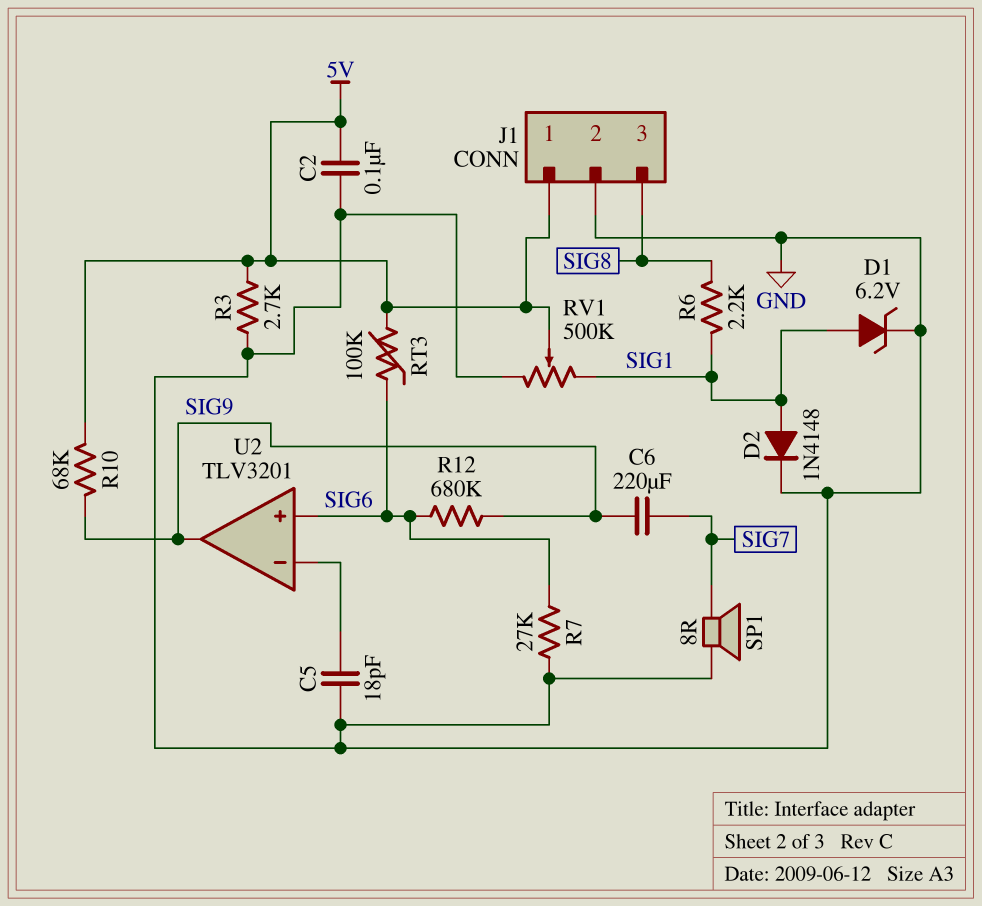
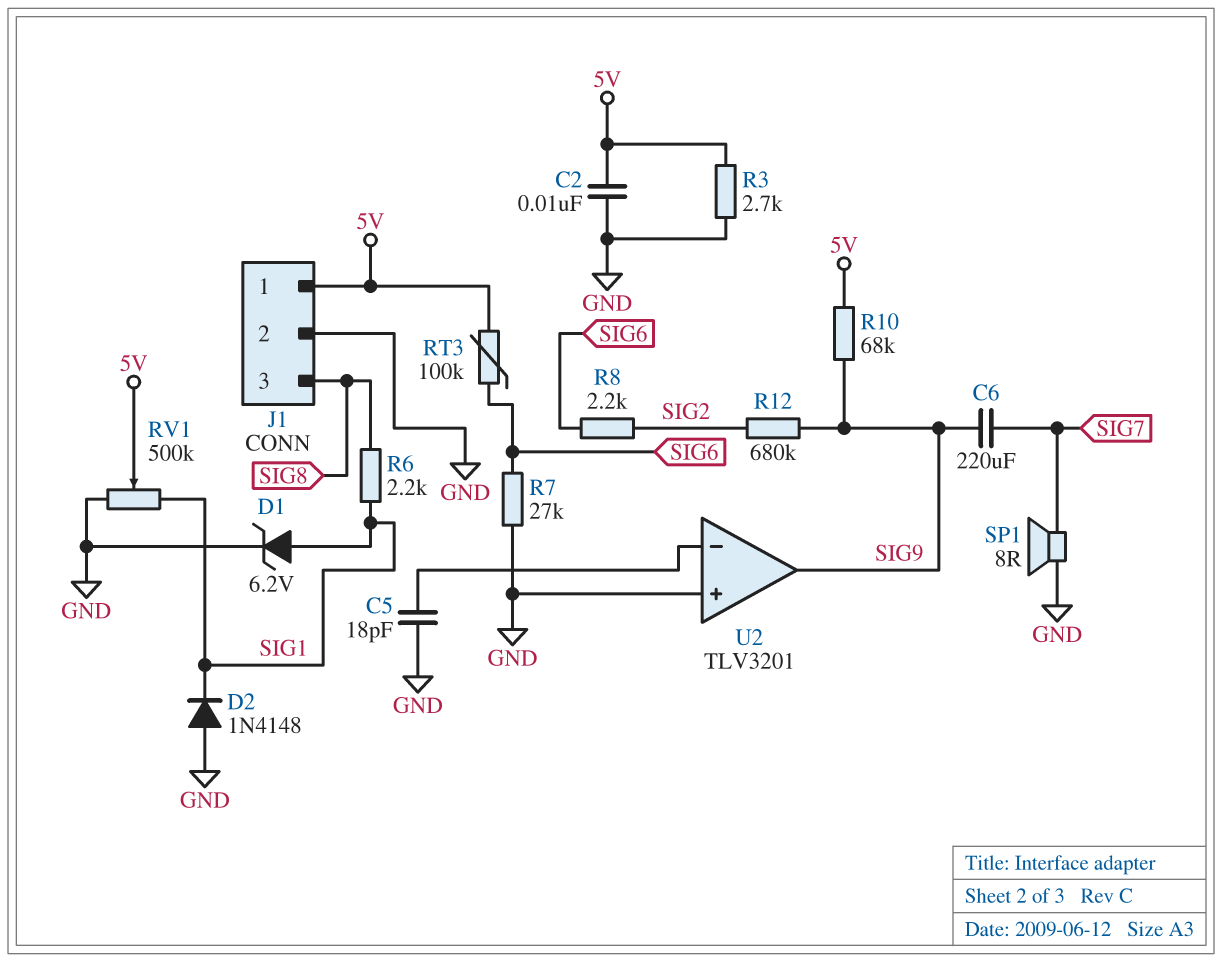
C2: 100nF (5V, GND) -> 10nF (5V, GND)
D2: diode 1N4148 (A SIG1, K GND) -> diode 1N4148 (A GND, K SIG1)
R8: none -> 2.2k (SIG2, SIG6)
R12: 680k (SIG6, SIG9) -> 680k (SIG2, SIG9)
U2 pin in+: SIG6 -> GND

